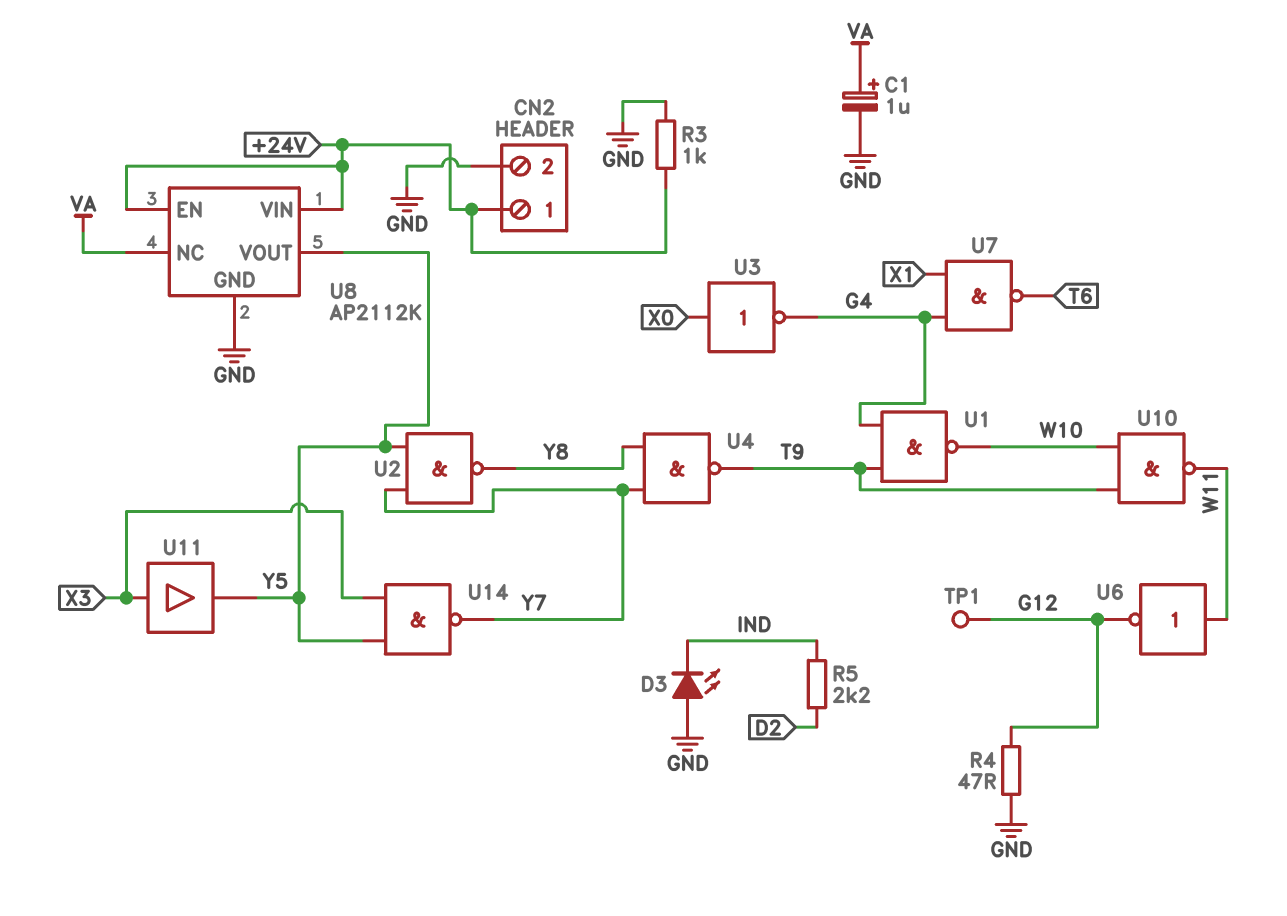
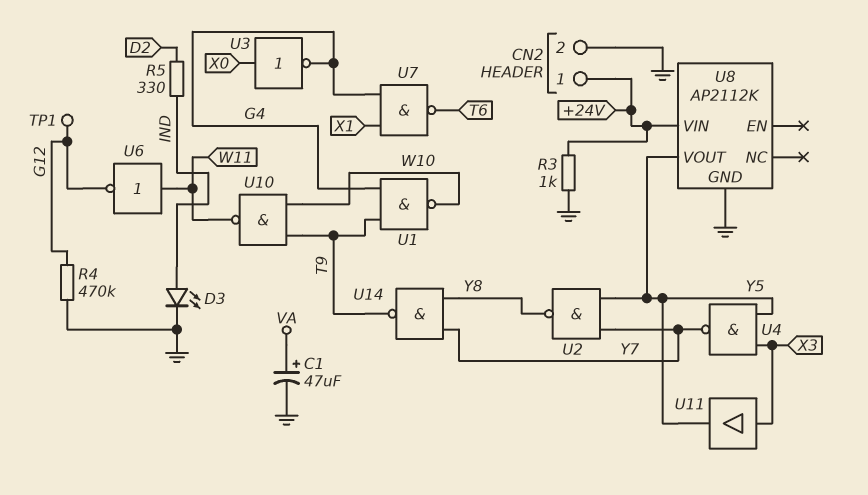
C1: 1uF (plus VA, minus GND) -> 47uF (plus VA, minus GND)
D3: LED (A GND, K IND) -> LED (A IND, K GND)
R4: 47 (G12, GND) -> 470k (G12, GND)
R5: 2.2k (D2, IND) -> 330 (D2, IND)
U4: NAND (in Y7, in Y8, out T9) -> NAND (in X3, in Y5, out Y7)
U8 pin EN: +24V -> none
U8 pin NC: VA -> none
U14: NAND (in X3, in Y5, out Y7) -> NAND (in Y7, in Y8, out T9)

